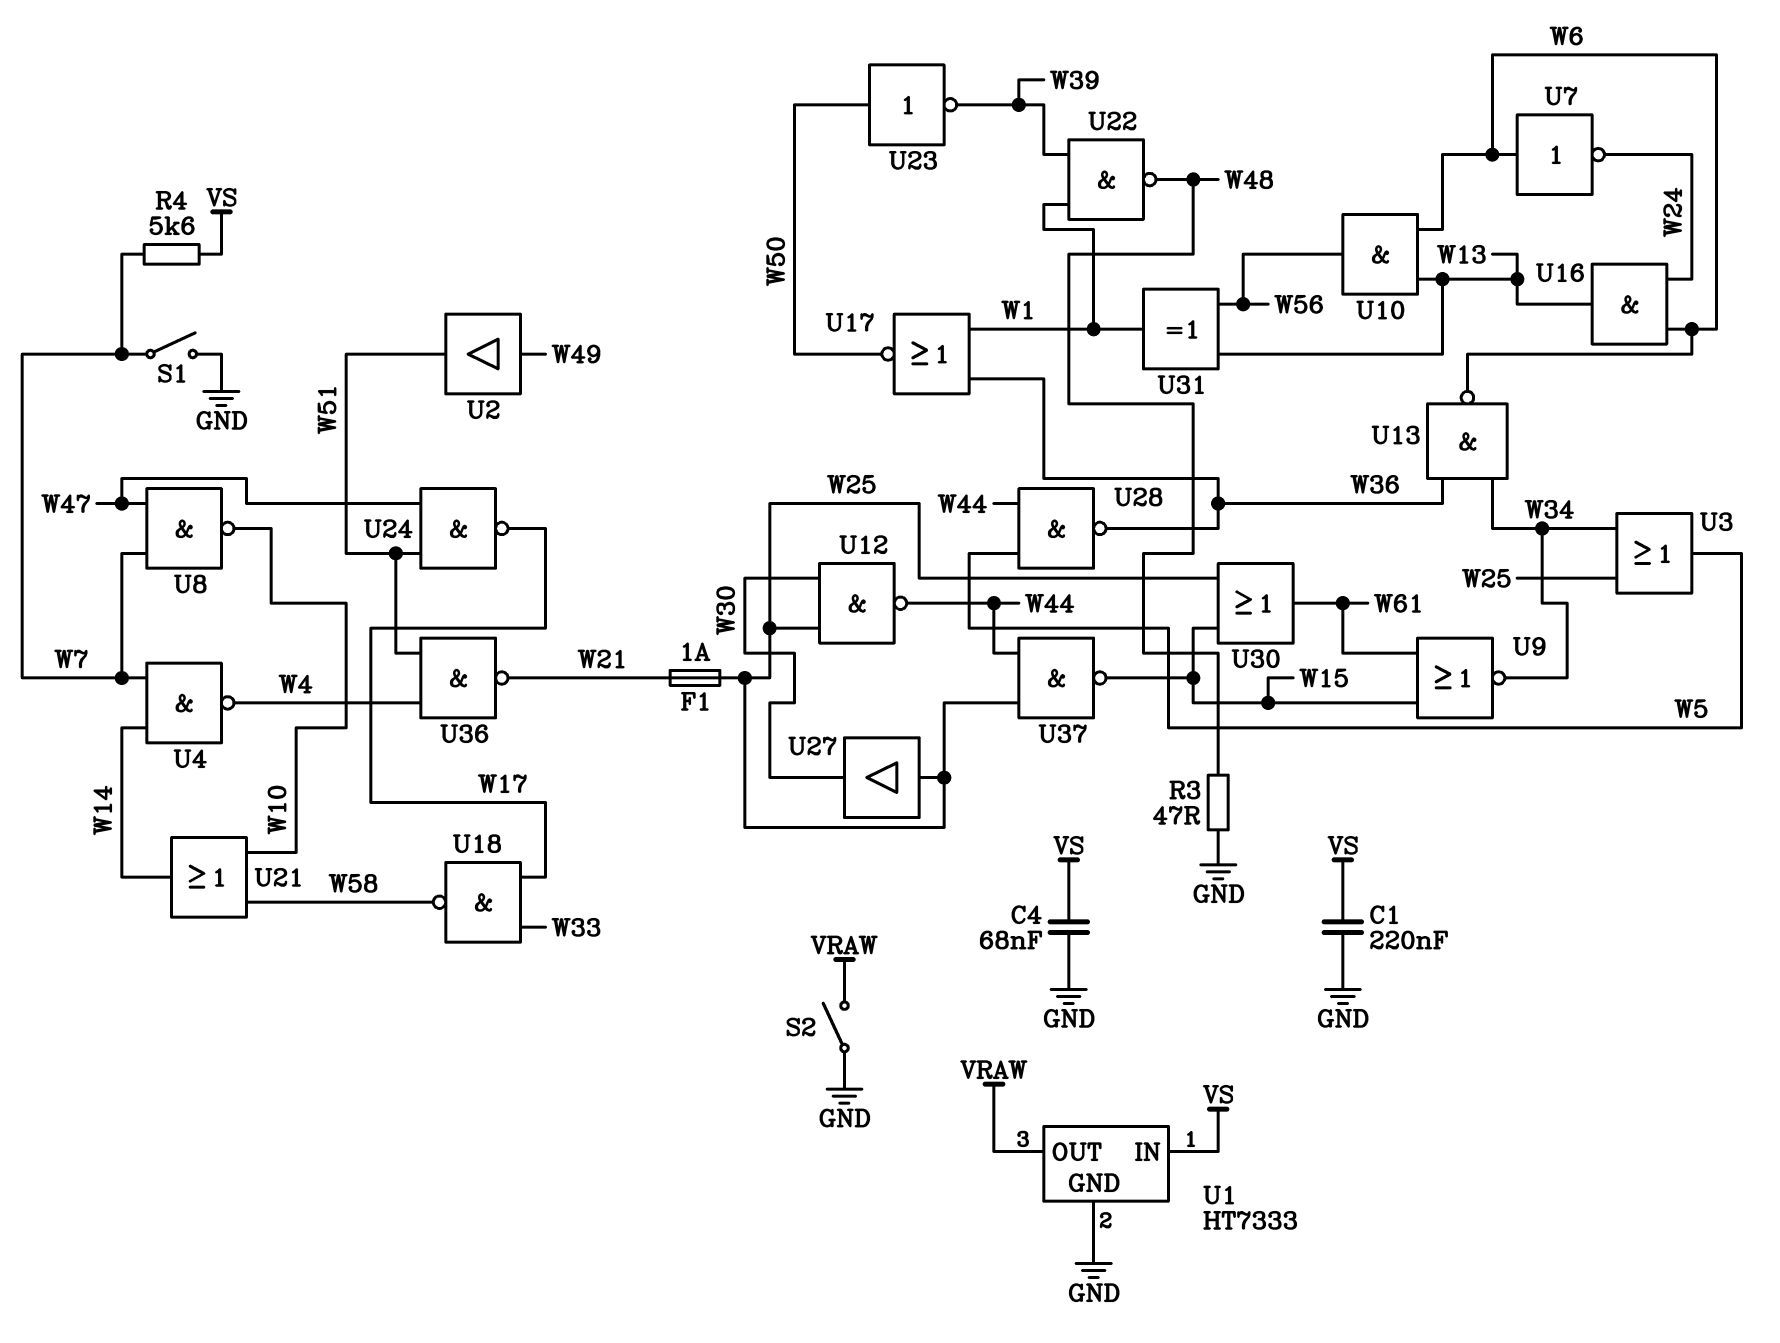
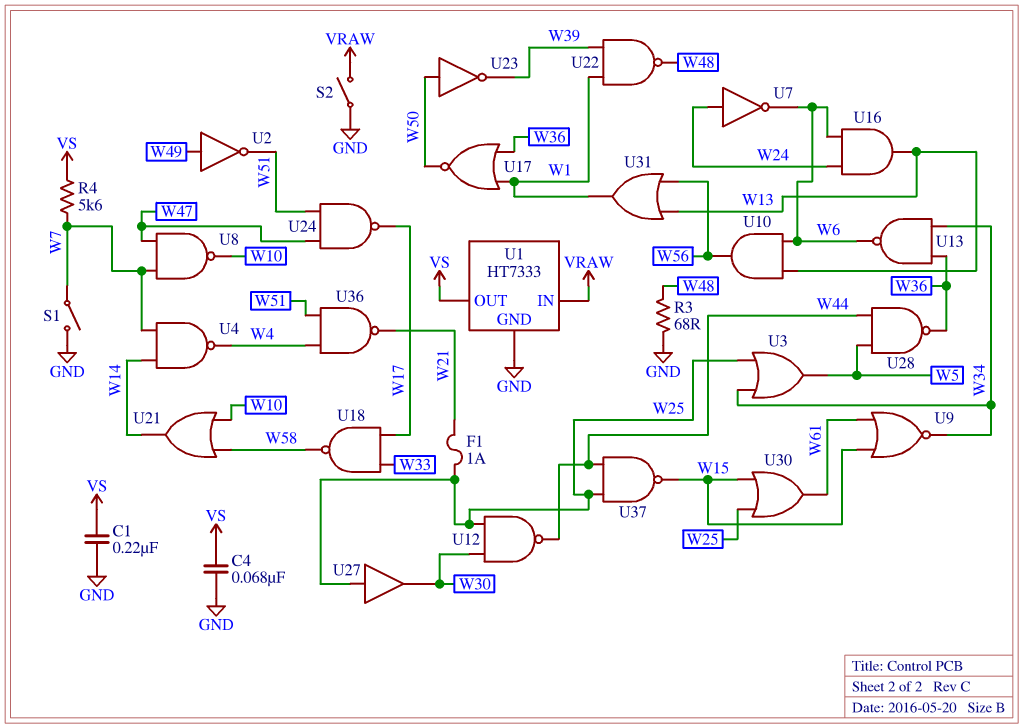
R3: 47 (GND, W48) -> 68 (GND, W48)
U1 pin IN: VS -> VRAW
U1 pin OUT: VRAW -> VS
U2: buffer (in W49, out W51) -> NOT (in W49, out W51)
U7: NOT (in W6, out W24) -> NOT (in W24, out W6)
U31: XOR (in W13, in W56, out W1) -> OR (in W13, in W56, out W1)

